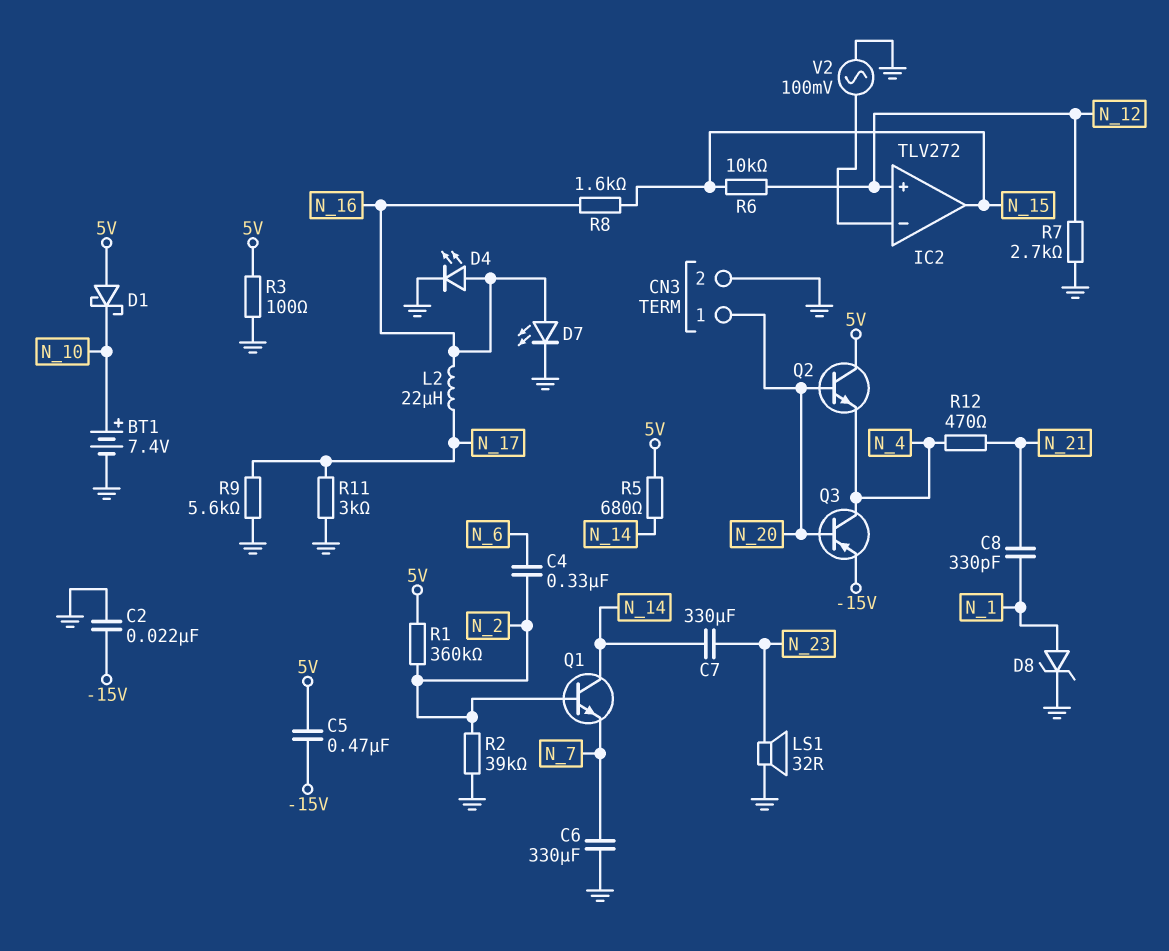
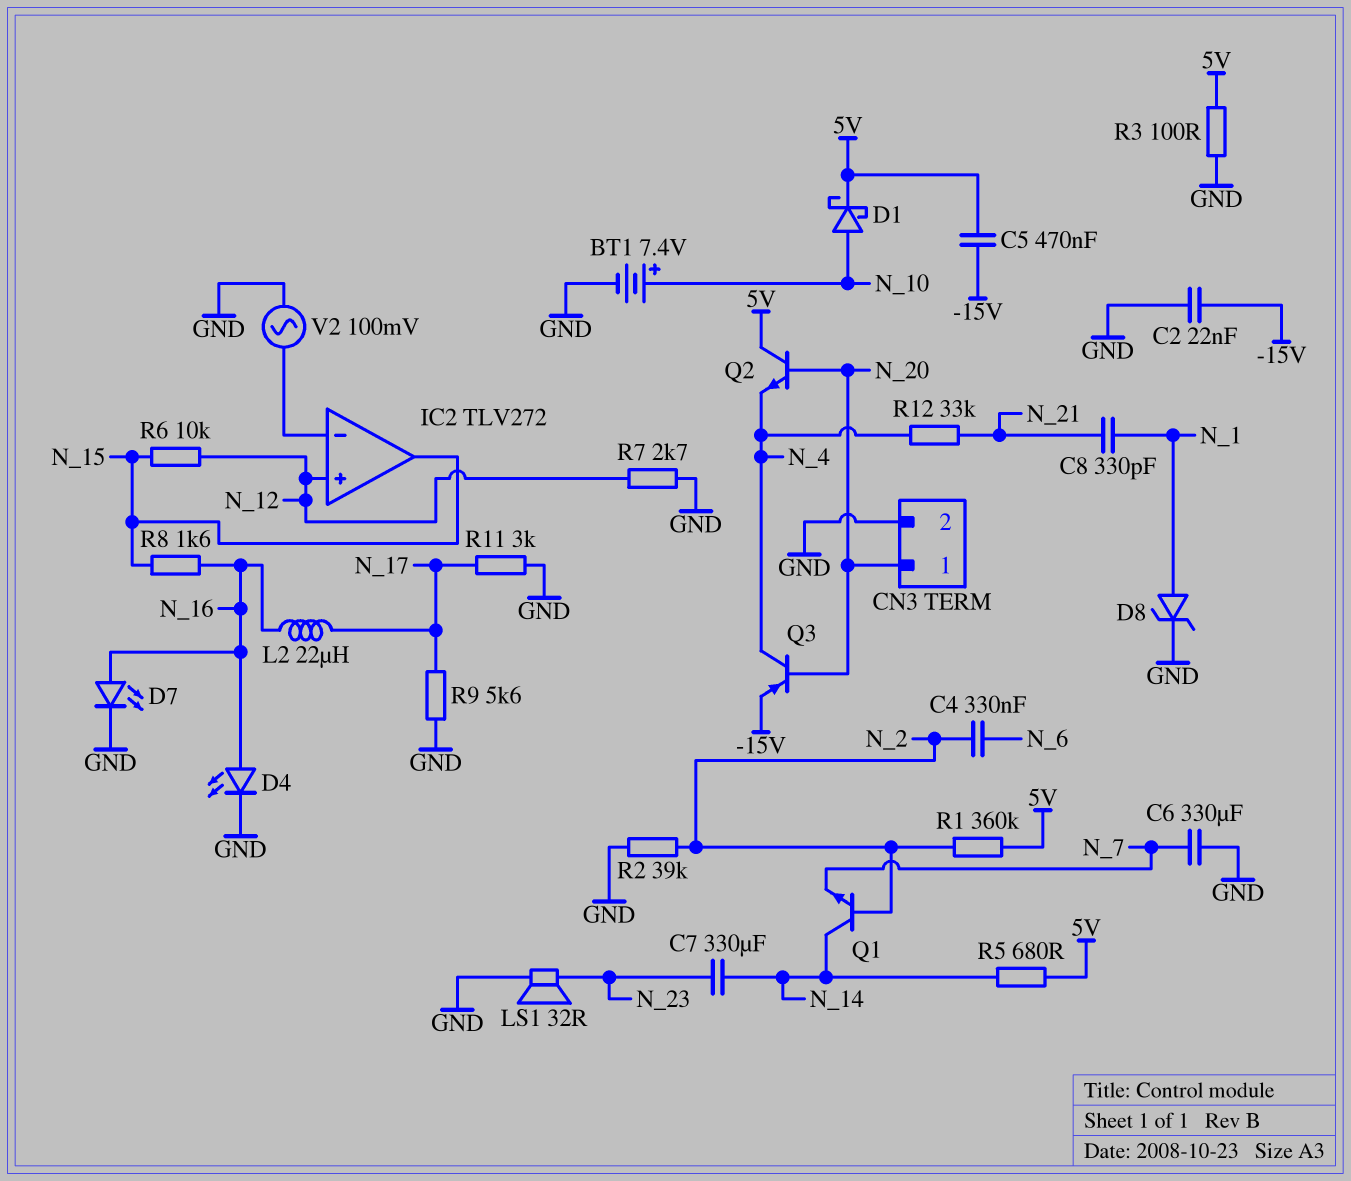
D1: schottky (A 5V, K N_10) -> schottky (A N_10, K 5V)
R12: 470 (N_4, N_21) -> 33k (N_4, N_21)

